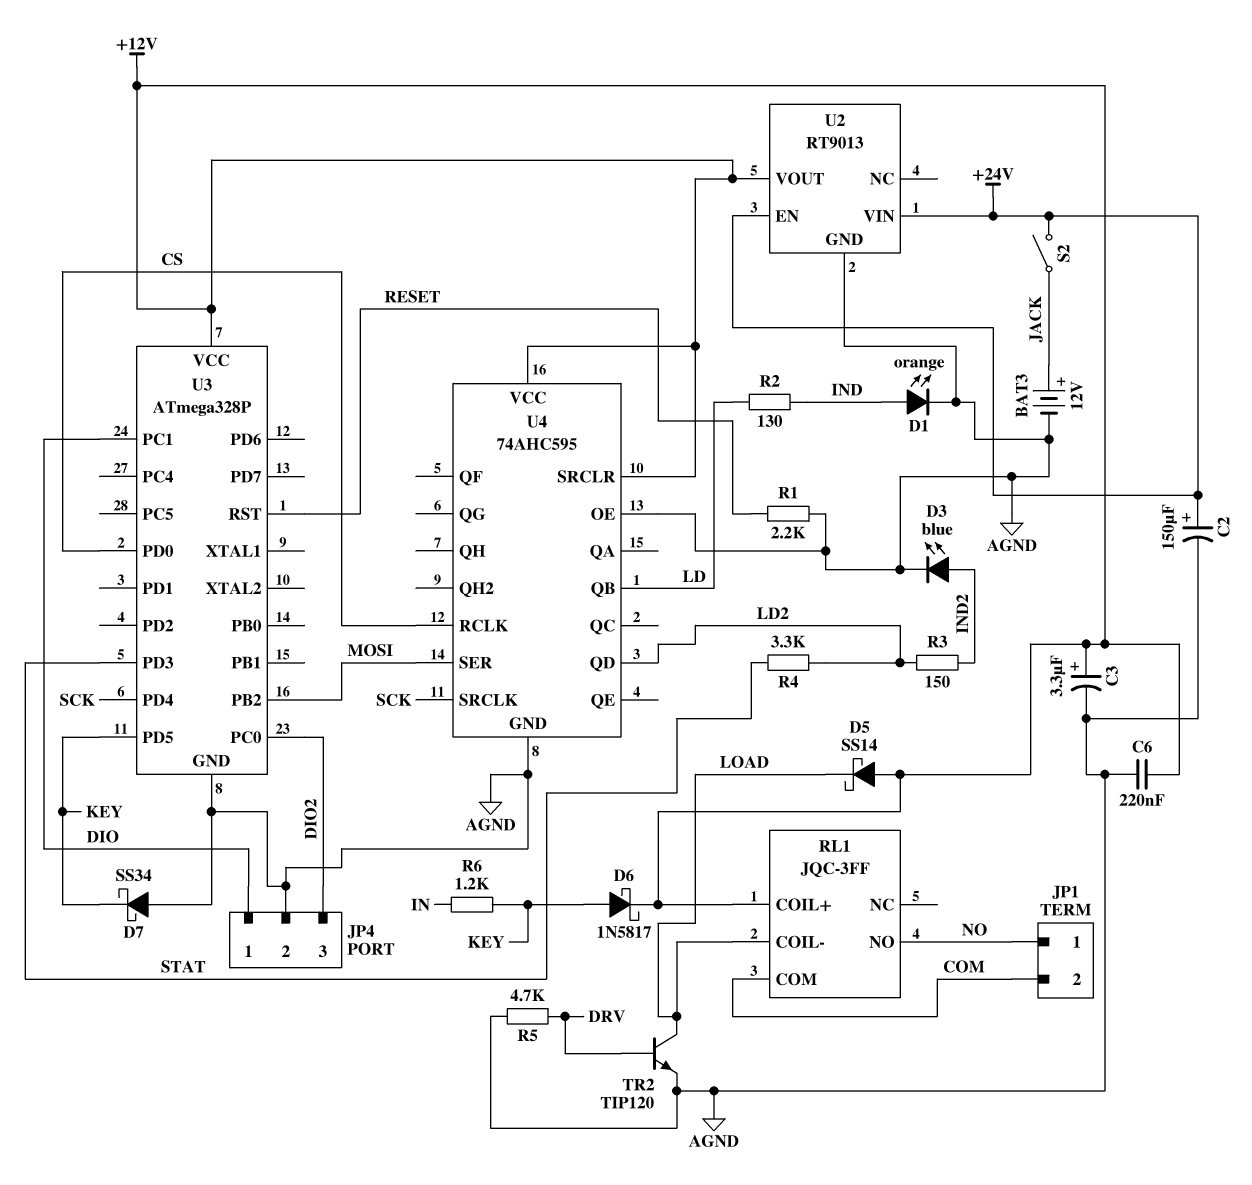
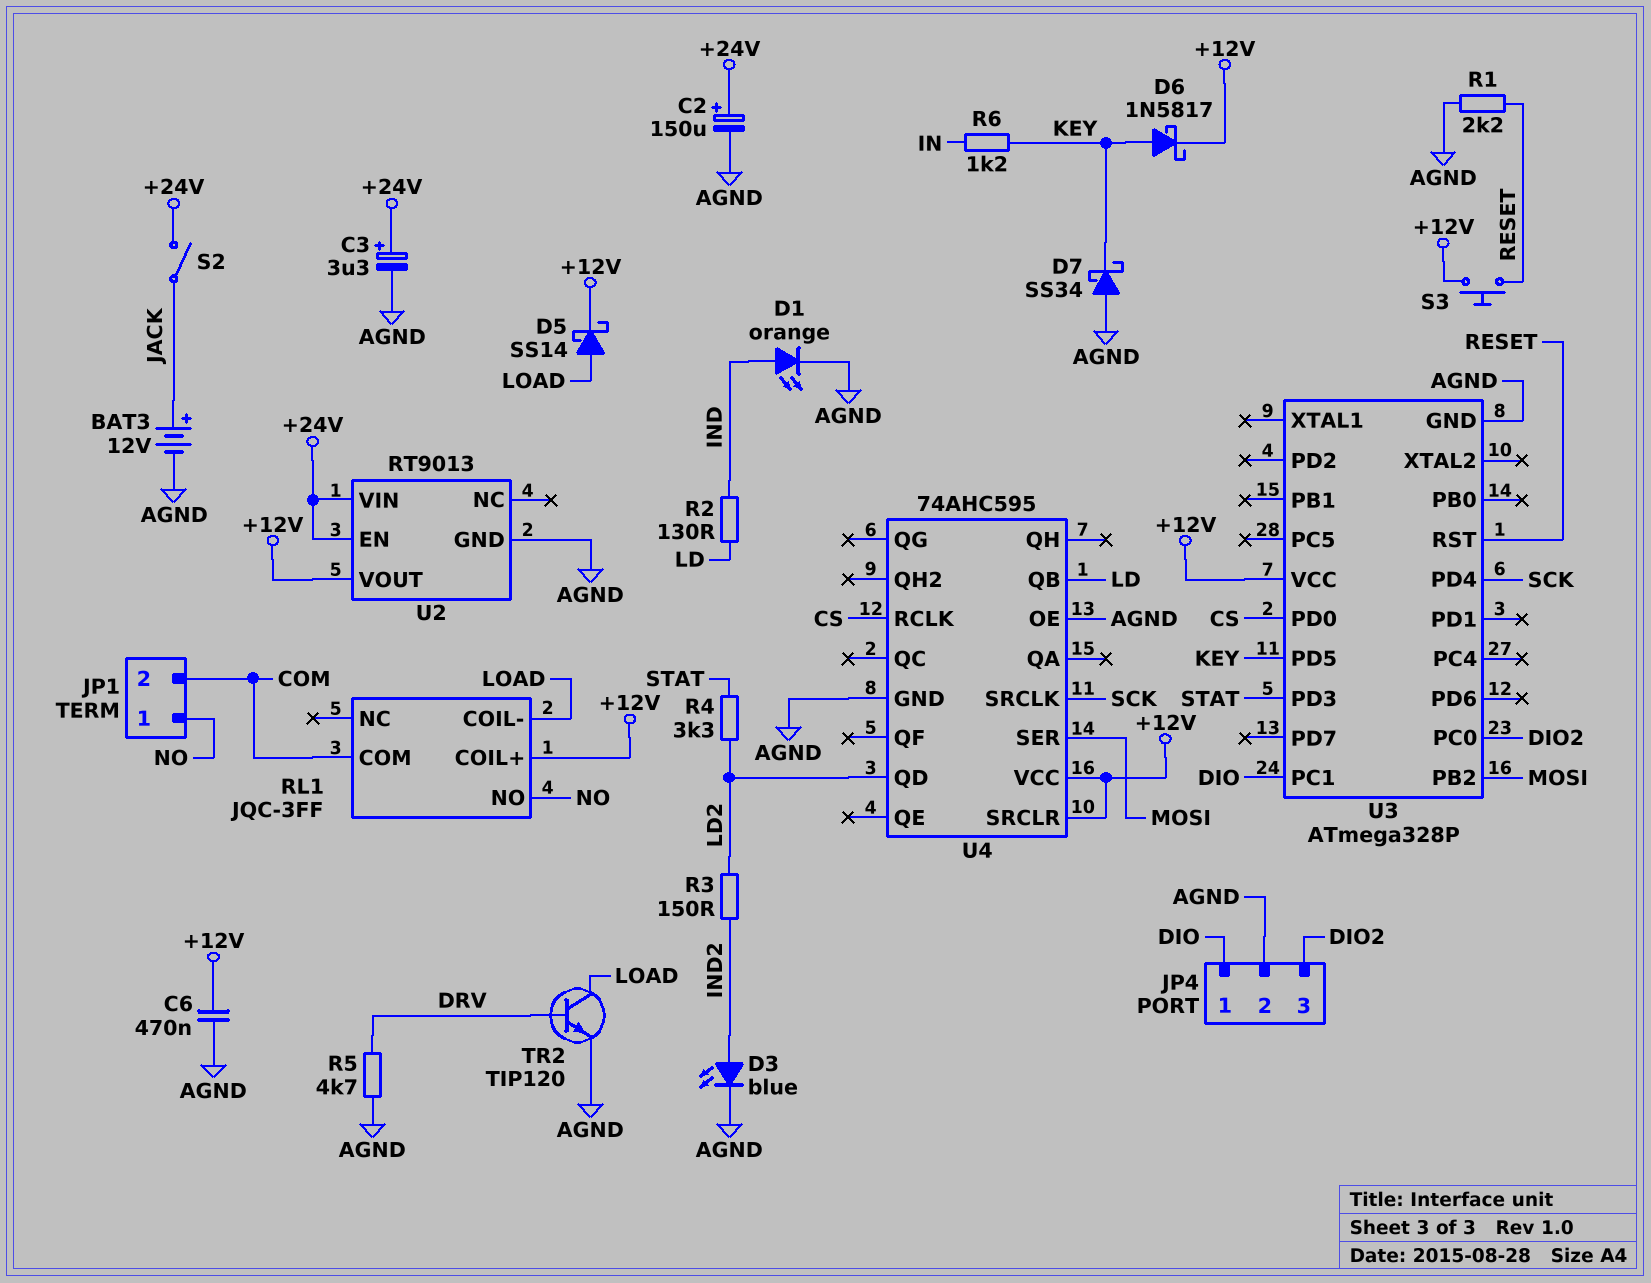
C3: 3.3uF (plus +12V, minus AGND) -> 3.3uF (plus +24V, minus AGND)
C6: 220nF (+12V, AGND) -> 470nF (+12V, AGND)
D5: schottky SS14 (A +12V, K LOAD) -> schottky SS14 (A LOAD, K +12V)
S3: none -> button (+12V, RESET)

